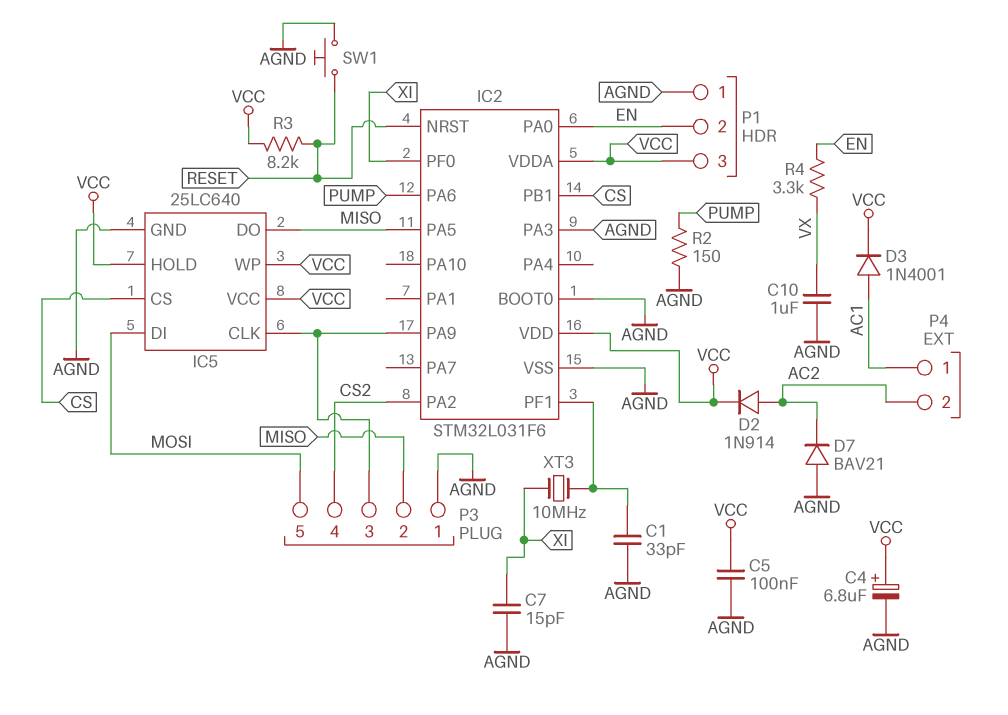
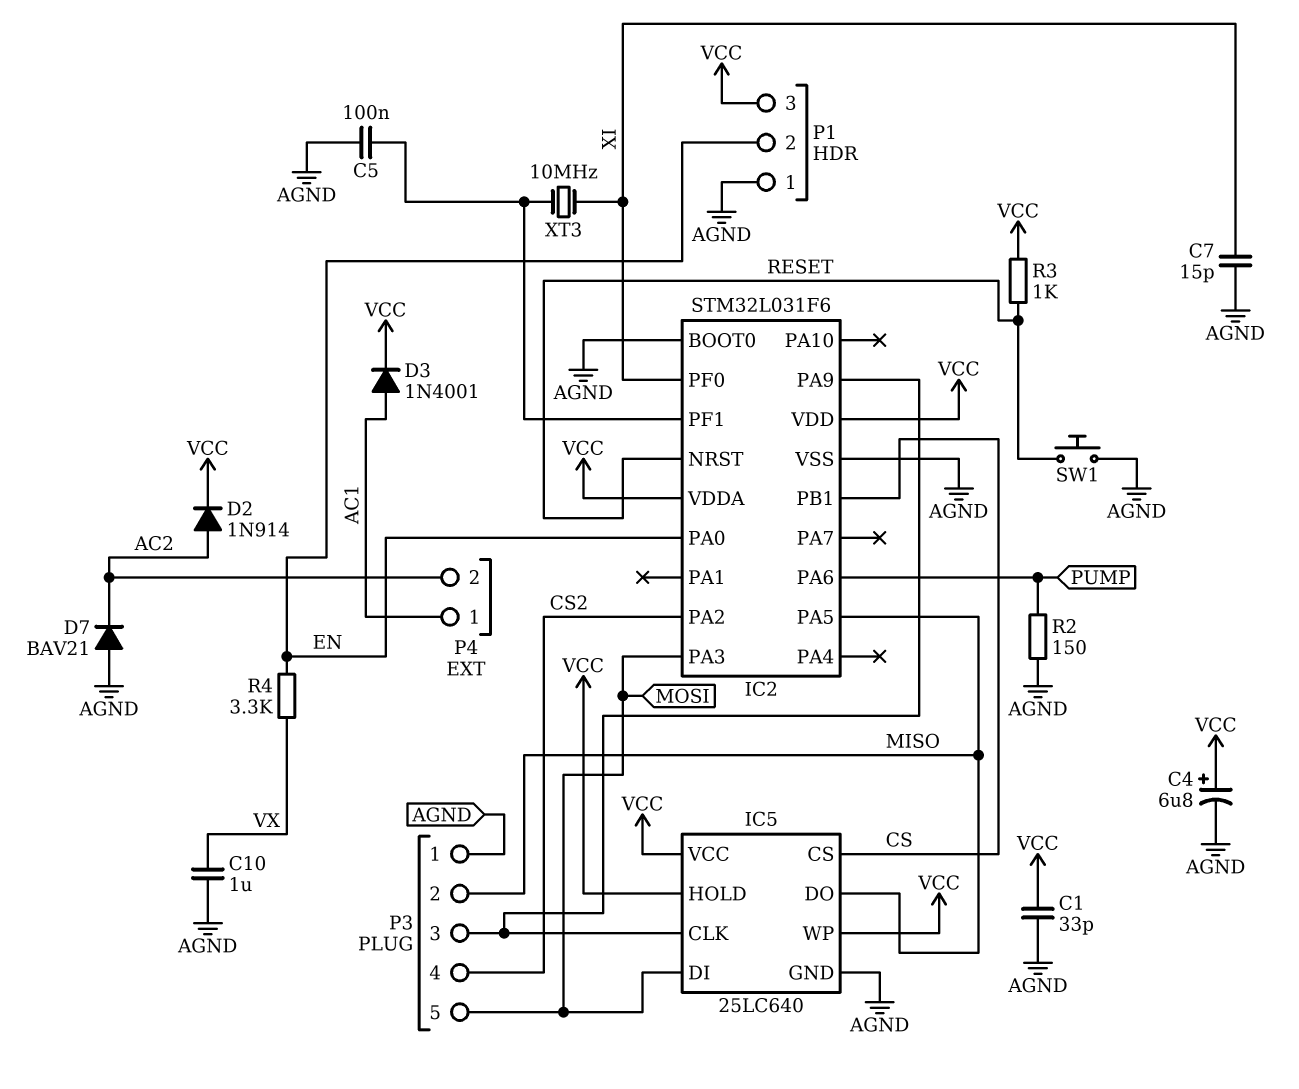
C1: 33pF (AGND, IC2/PF1) -> 33pF (AGND, VCC)
C5: 100nF (AGND, VCC) -> 100nF (AGND, IC2/PF1)
IC2 pin PA3: AGND -> MOSI
R3: 8.2k (RESET, VCC) -> 1k (RESET, VCC)

